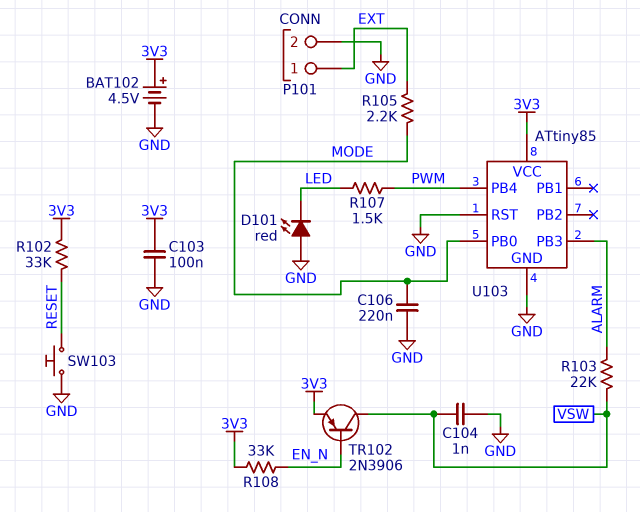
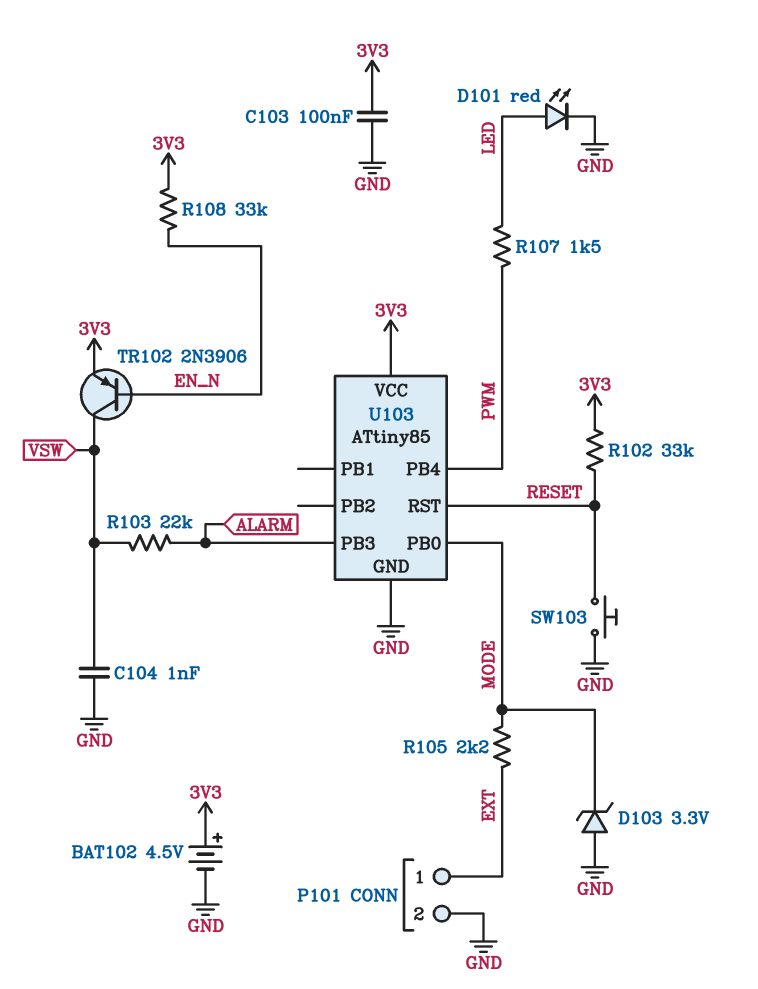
C106: 220nF (GND, MODE) -> none
D101: LED red (A GND, K LED) -> LED red (A LED, K GND)
D103: none -> zener 3.3V (A GND, K MODE)
U103 pin RST: GND -> RESET

